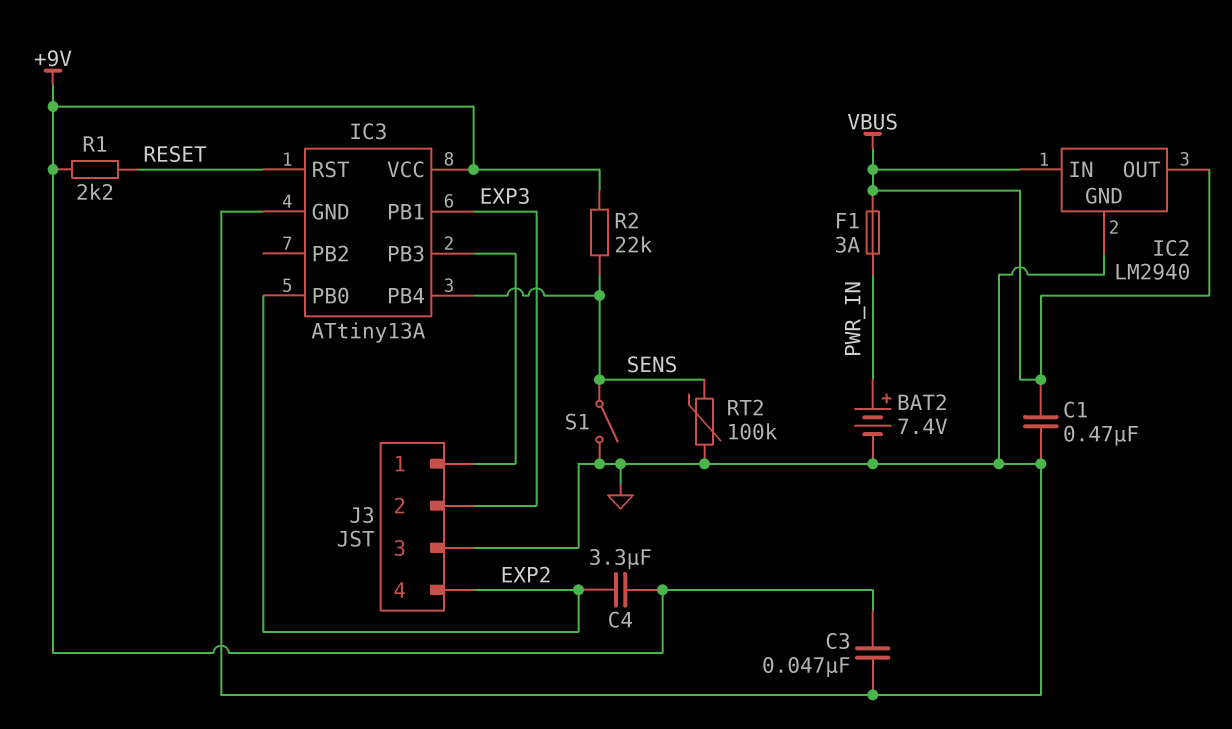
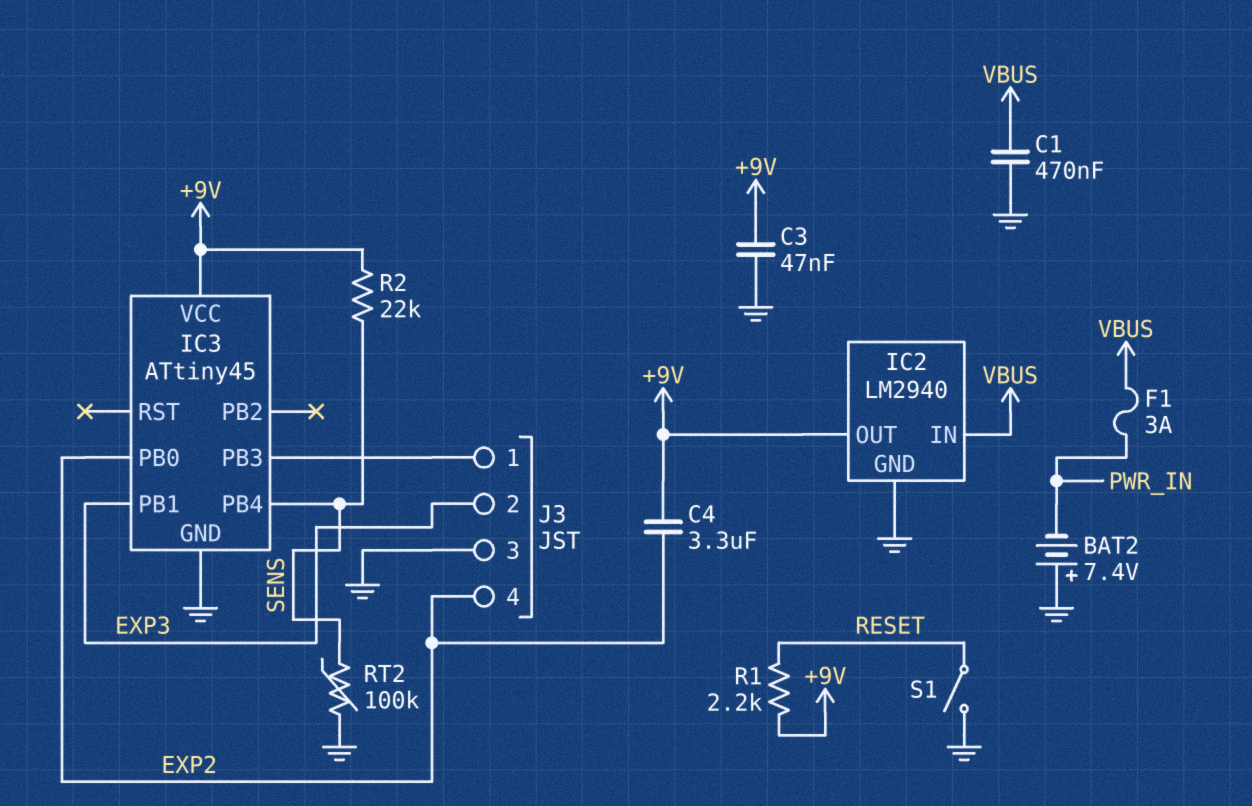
BAT2: 7.4V (plus PWR_IN, minus GND) -> 7.4V (plus GND, minus PWR_IN)
IC2 pin OUT: VBUS -> +9V
IC3: ATtiny13A -> ATtiny45
IC3 pin RST: RESET -> none
S1: switch (GND, SENS) -> switch (GND, RESET)

